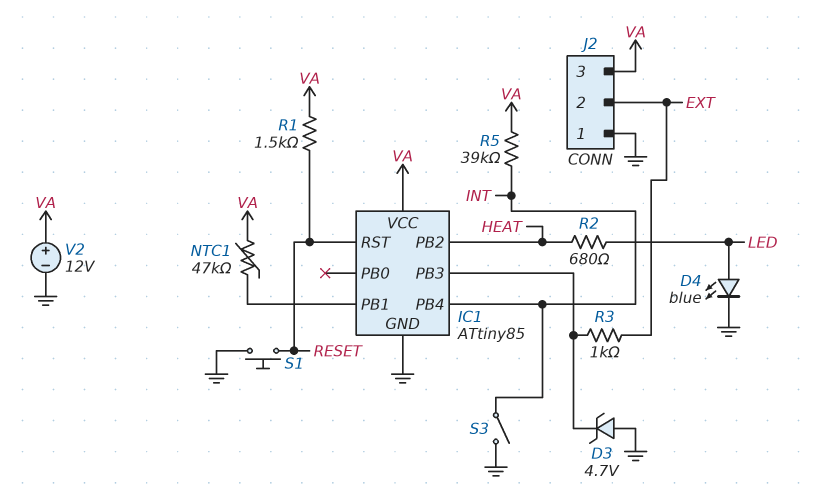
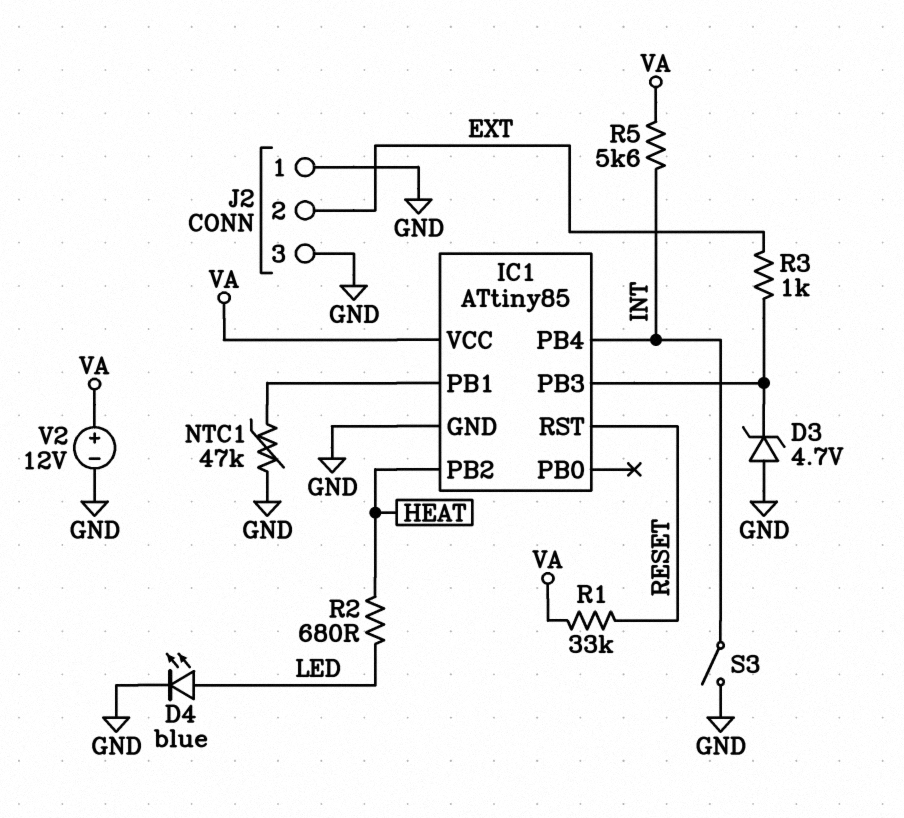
J2 pin 3: VA -> GND
NTC1: 47k (IC1/PB1, VA) -> 47k (GND, IC1/PB1)
R1: 1.5k (RESET, VA) -> 33k (RESET, VA)
R5: 39k (INT, VA) -> 5.6k (INT, VA)
S1: button (GND, RESET) -> none

